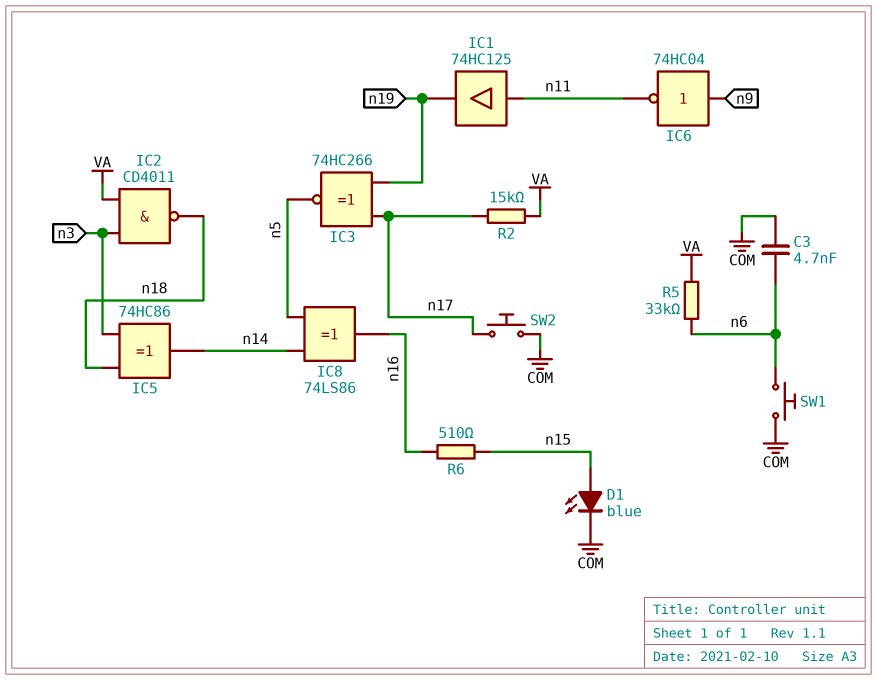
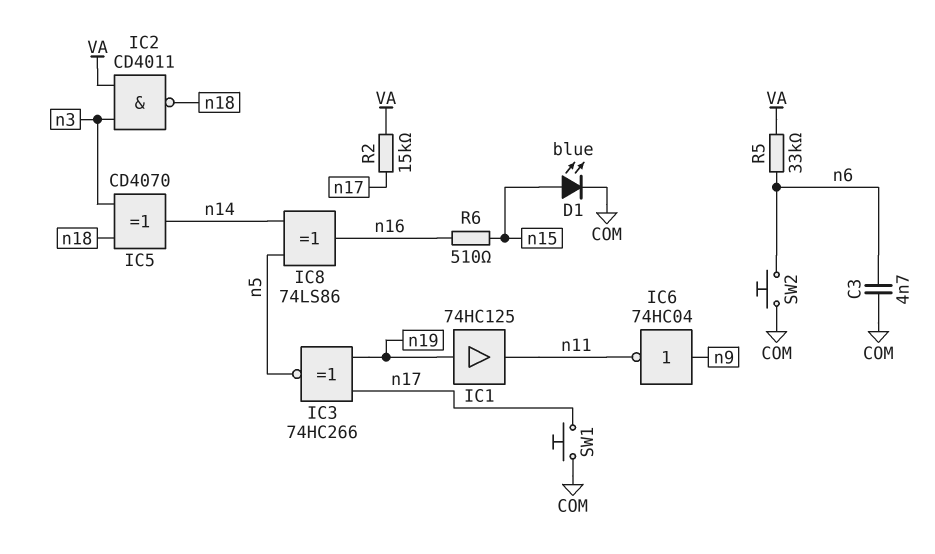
IC1: buffer 74HC125 (in n11, out n19) -> buffer 74HC125 (in n19, out n11)
IC5: XOR 74HC86 (in n3, in n18, out n14) -> XOR CD4070 (in n3, in n18, out n14)
SW1: button (COM, n6) -> button (COM, n17)
SW2: button (COM, n17) -> button (COM, n6)

